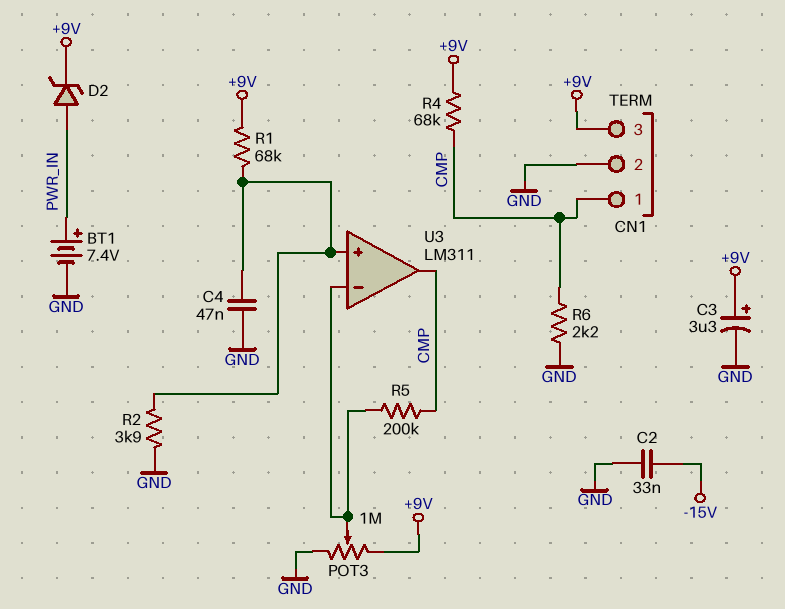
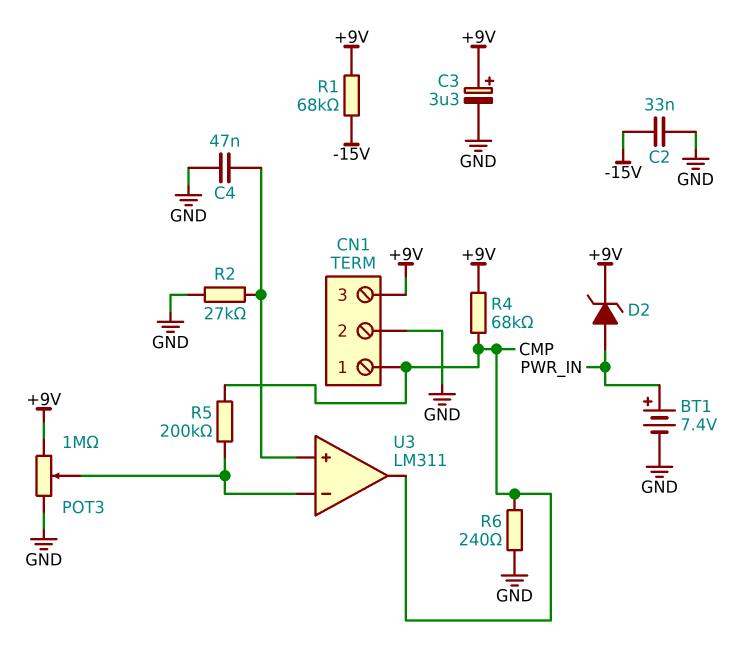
R1: 68k (+9V, U3/in+) -> 68k (+9V, -15V)
R2: 3.9k (GND, U3/in+) -> 27k (GND, U3/in+)
R6: 2.2k (CMP, GND) -> 240 (CMP, GND)

